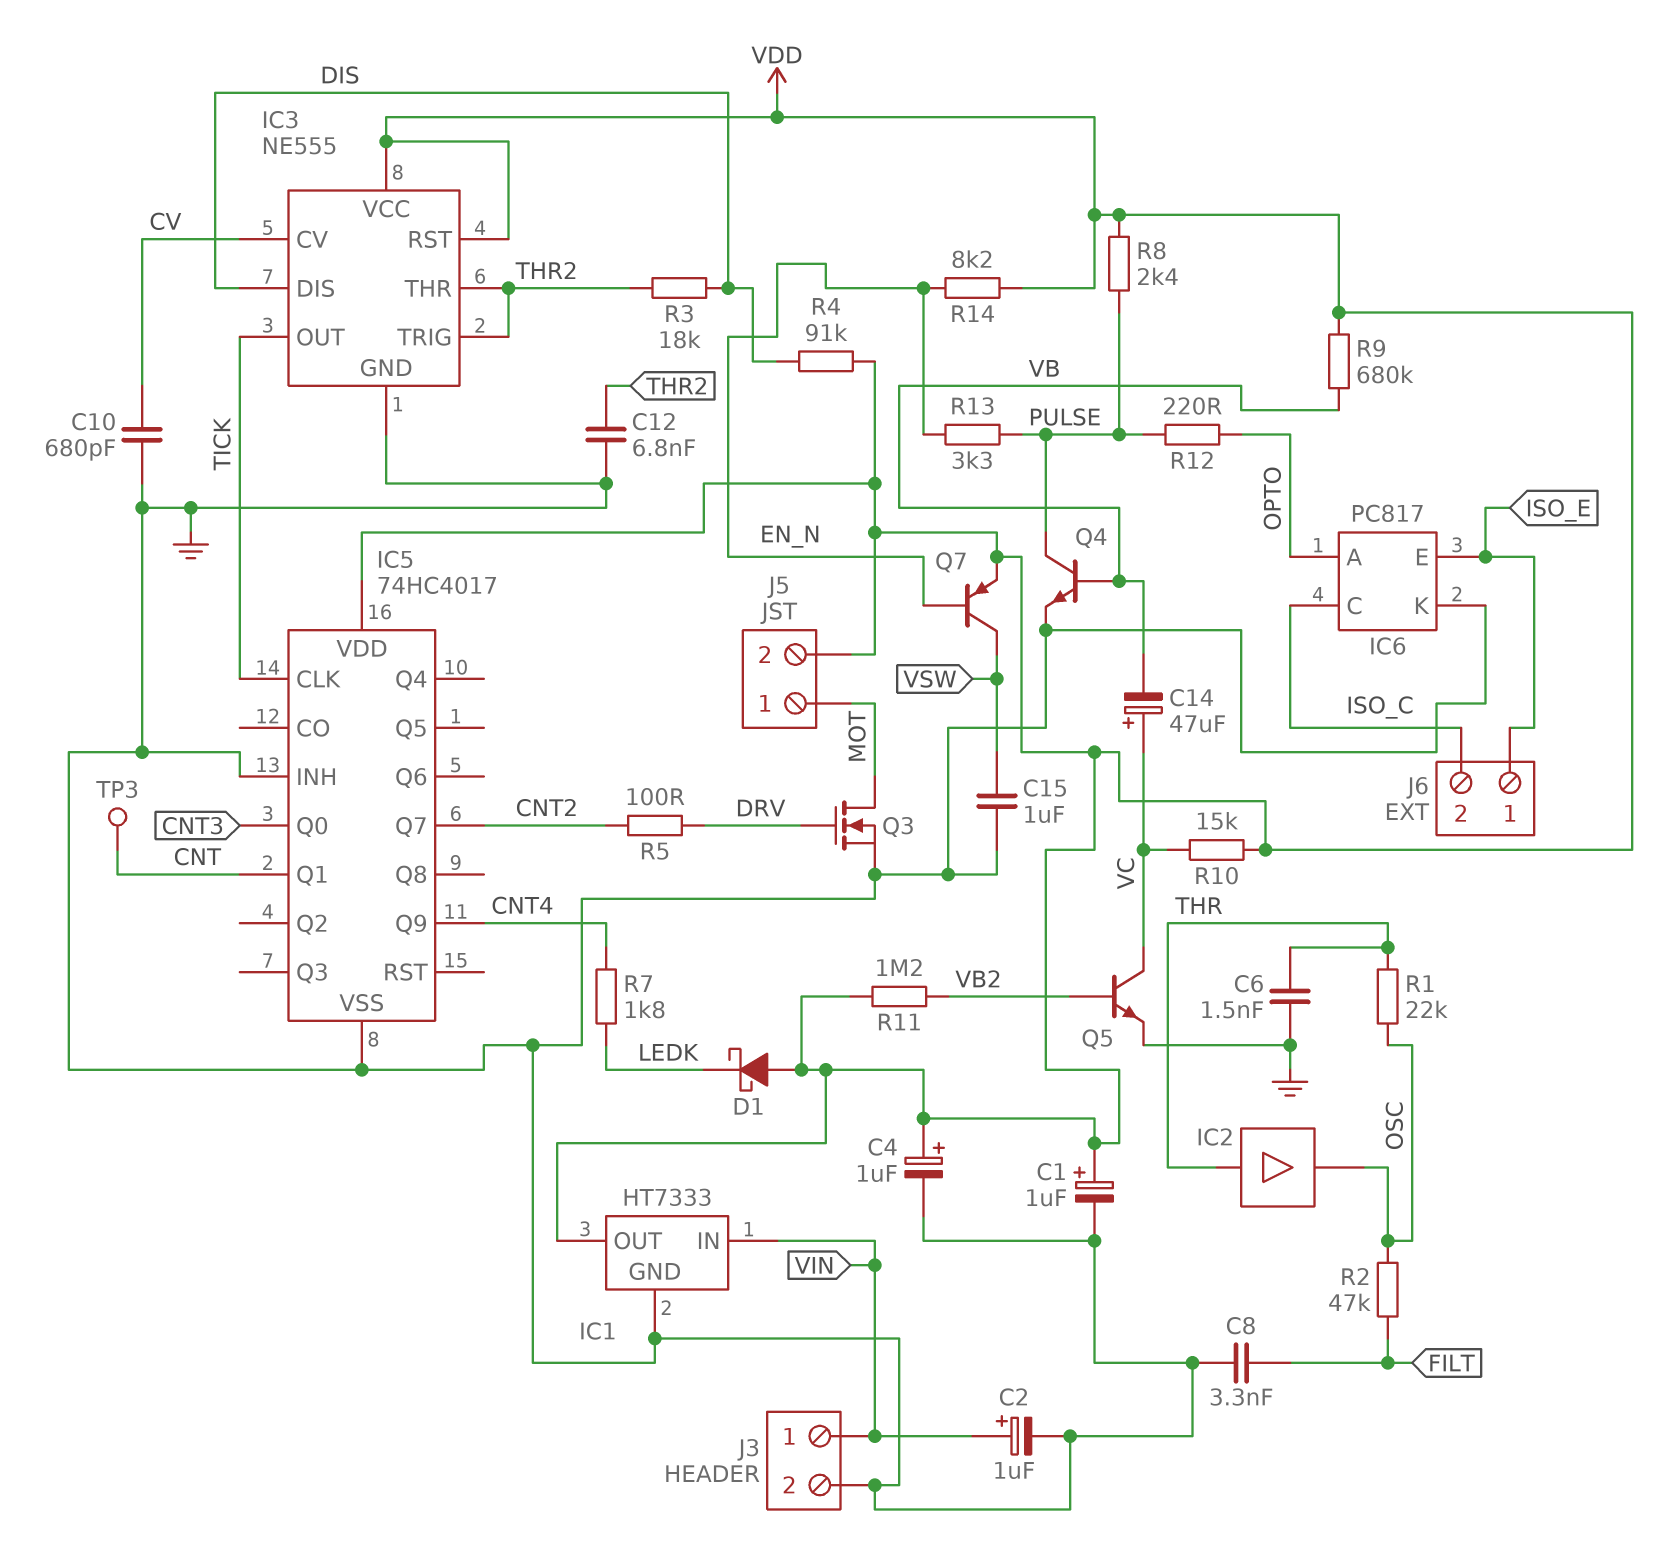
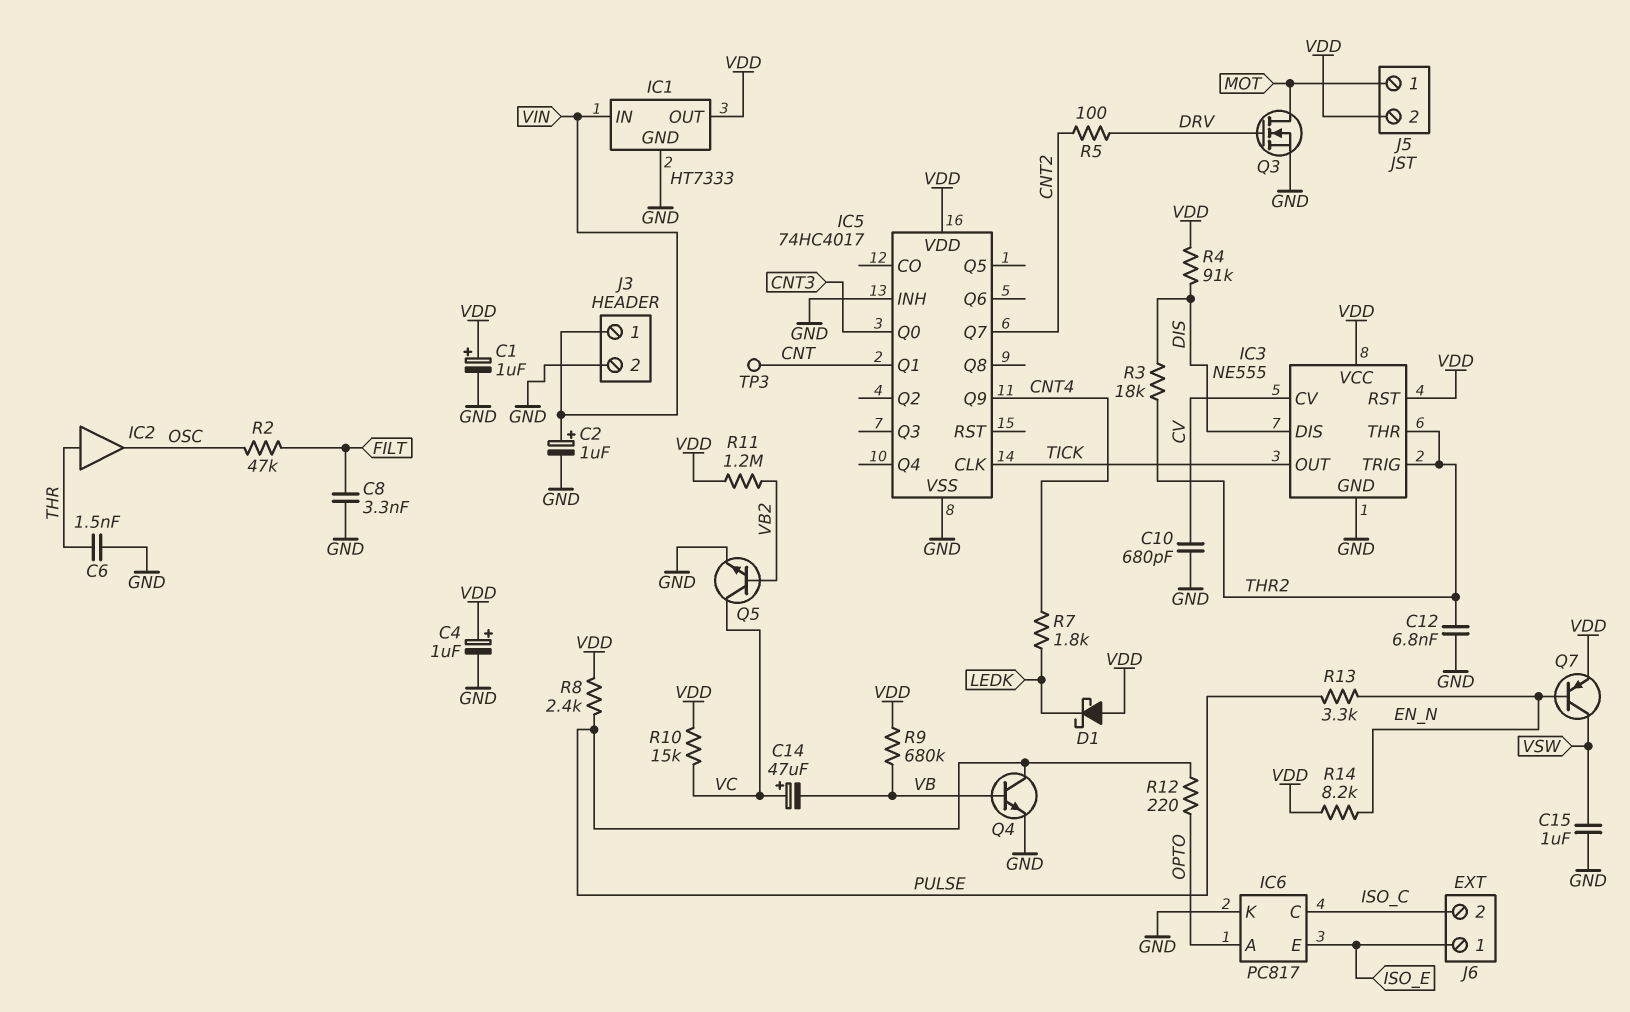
R1: 22k (OSC, THR) -> none

